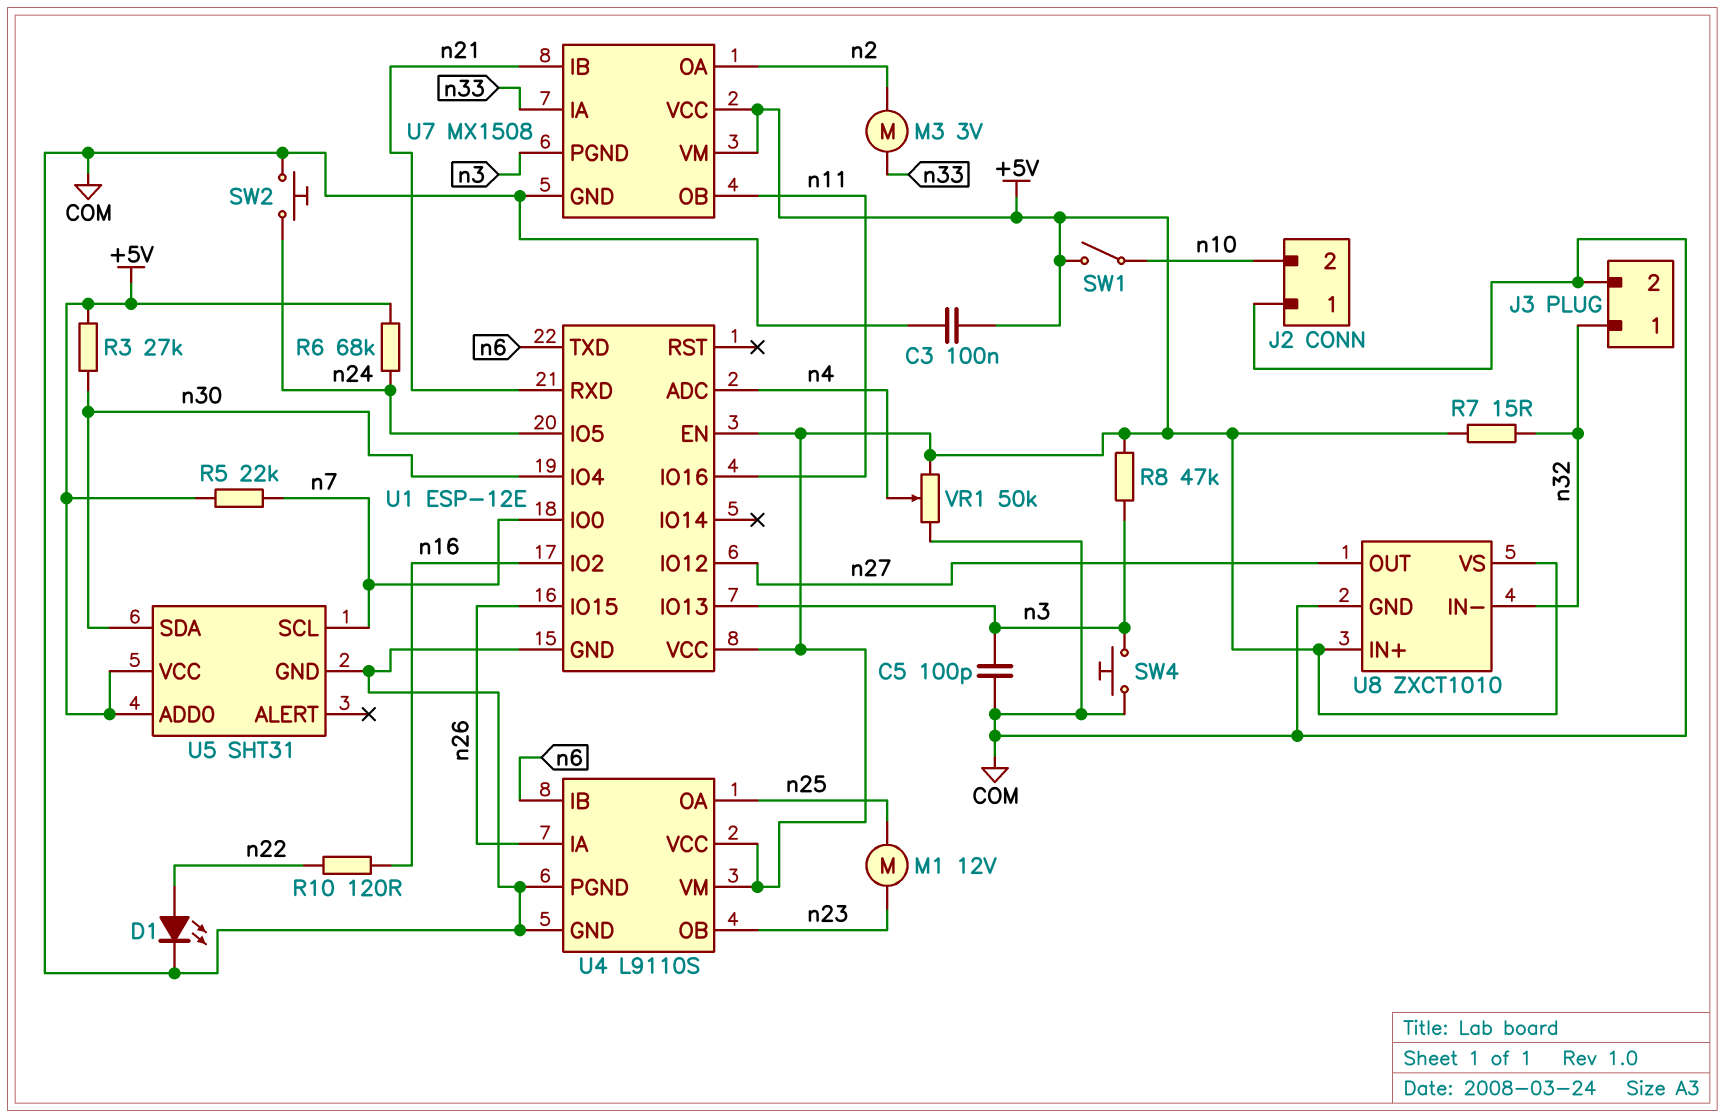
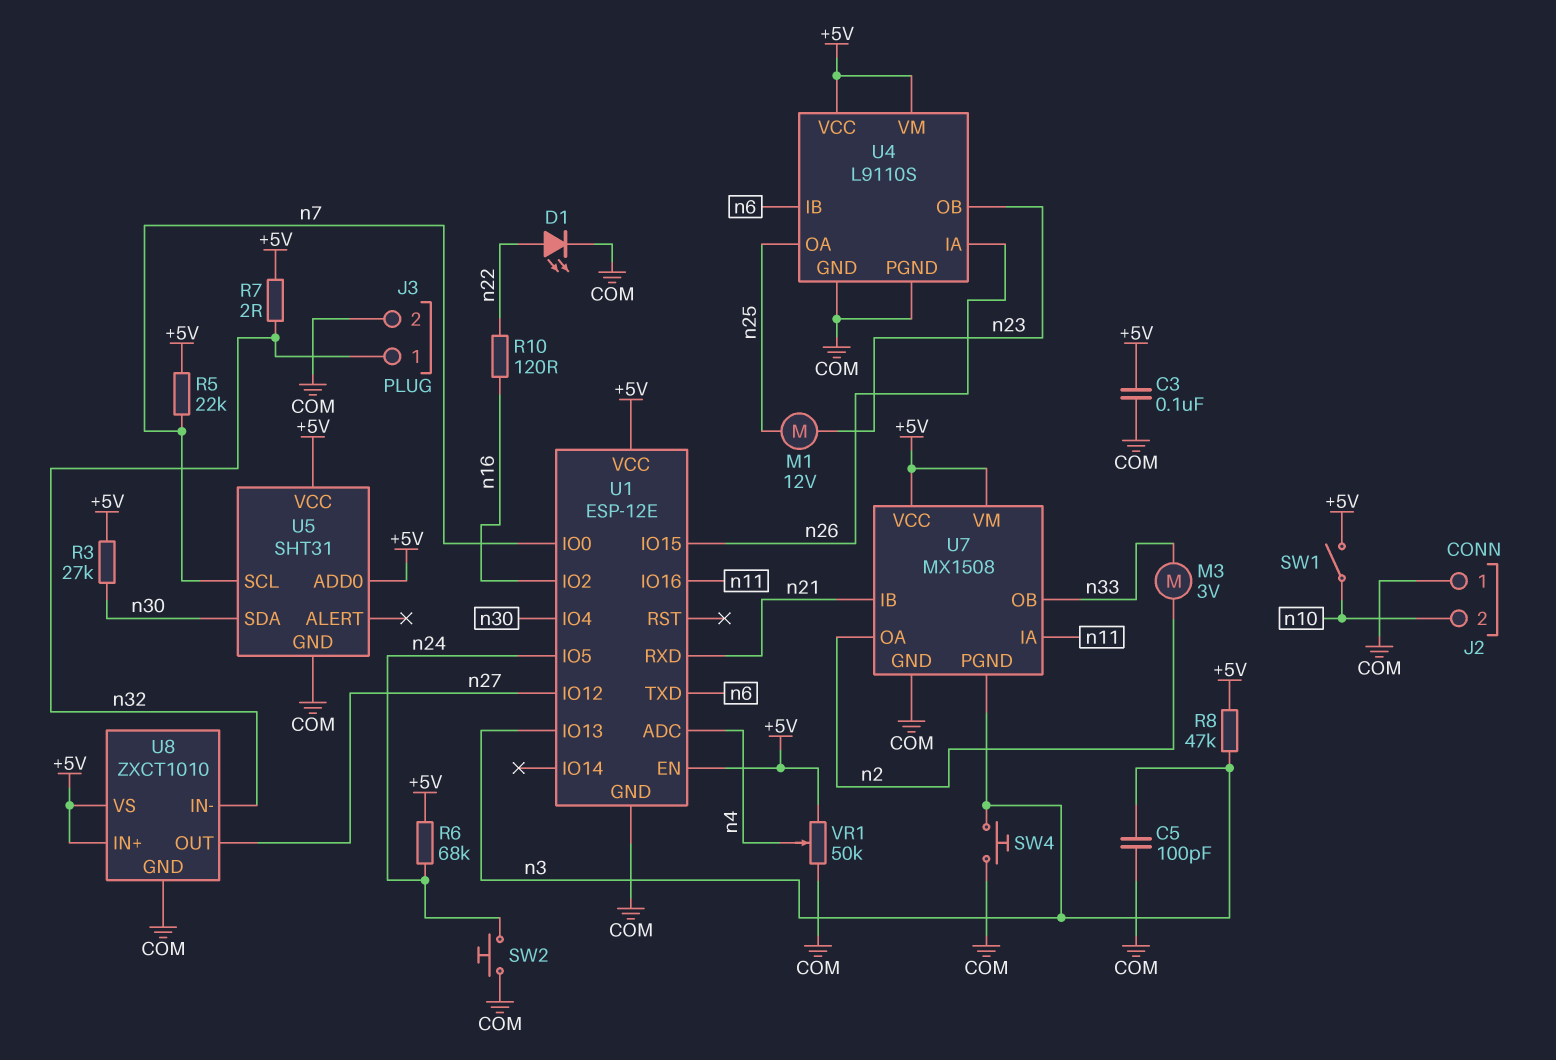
R7: 15 (+5V, n32) -> 2 (+5V, n32)
U7 pin IA: n33 -> n11
U7 pin OB: n11 -> n33

